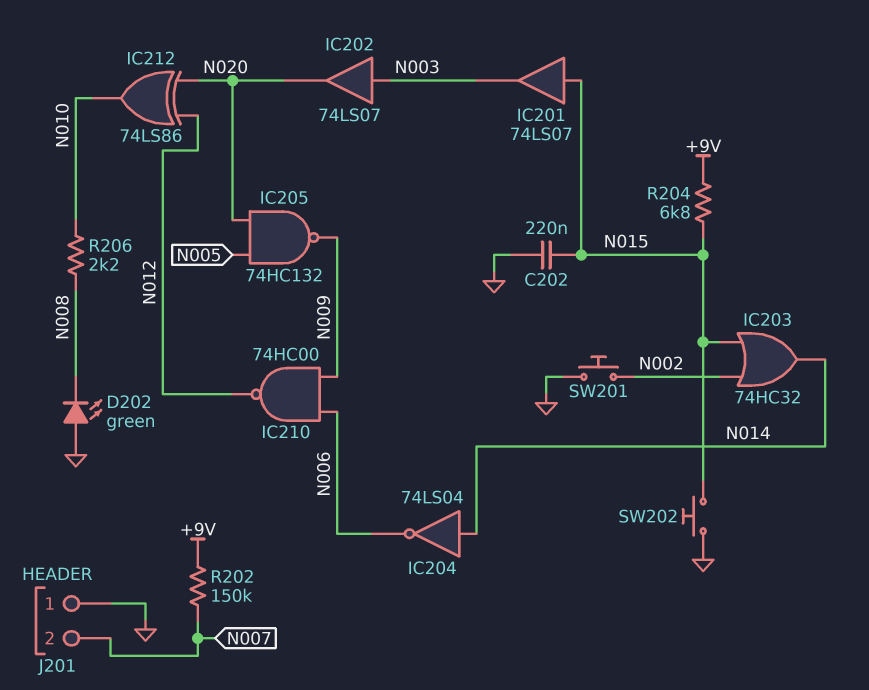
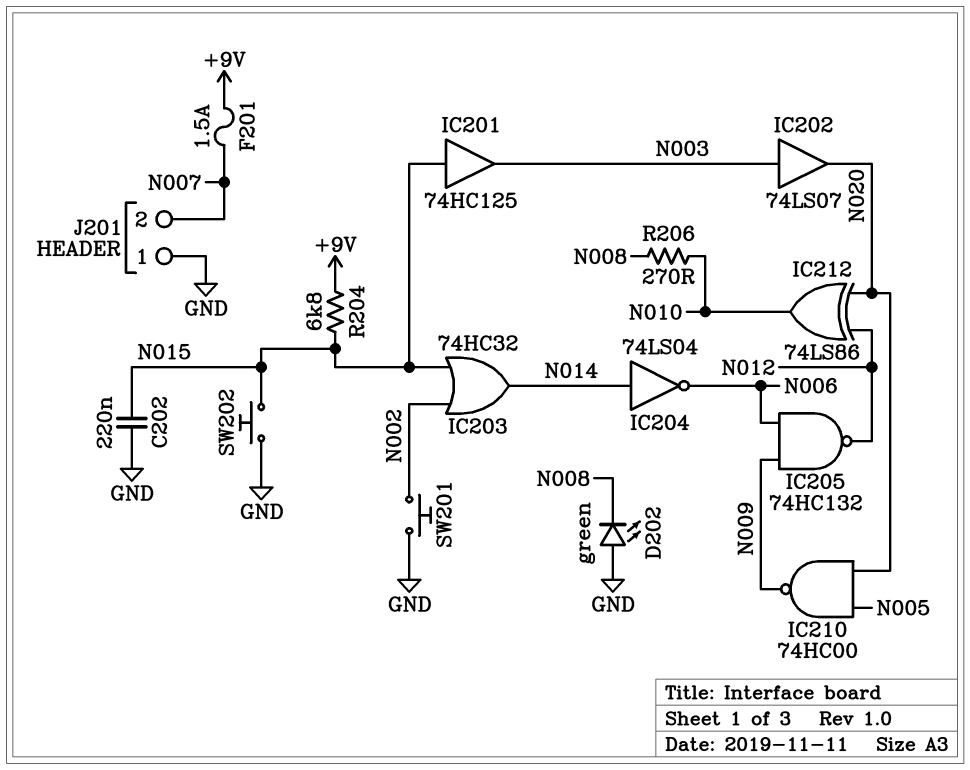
F201: none -> 1.5A (+9V, N007)
IC201: buffer 74LS07 (in N015, out N003) -> buffer 74HC125 (in N015, out N003)
IC205: NAND 74HC132 (in N005, in N020, out N009) -> NAND 74HC132 (in N006, in N009, out N012)
IC210: NAND 74HC00 (in N006, in N009, out N012) -> NAND 74HC00 (in N005, in N020, out N009)
R202: 150k (+9V, N007) -> none
R206: 2.2k (N008, N010) -> 270 (N008, N010)

